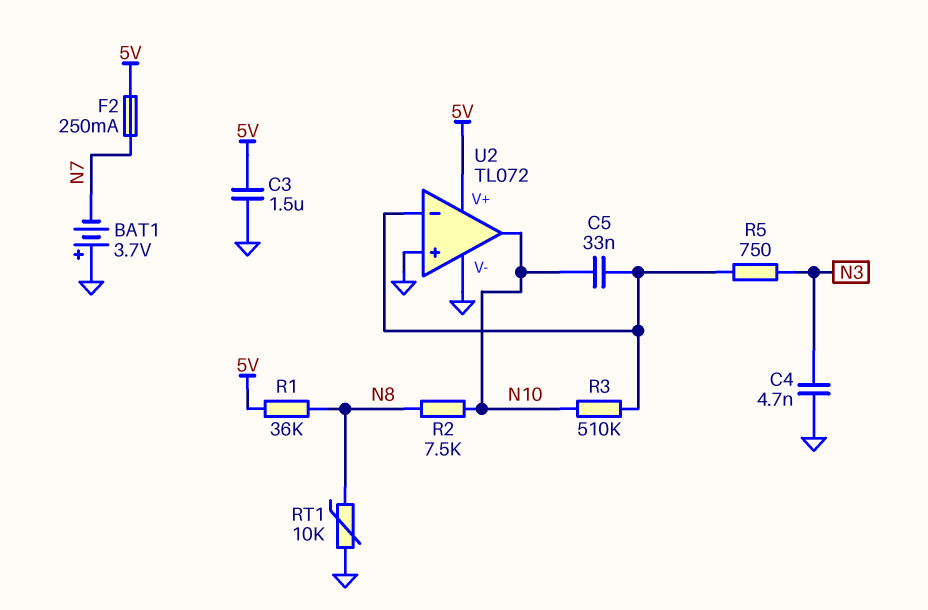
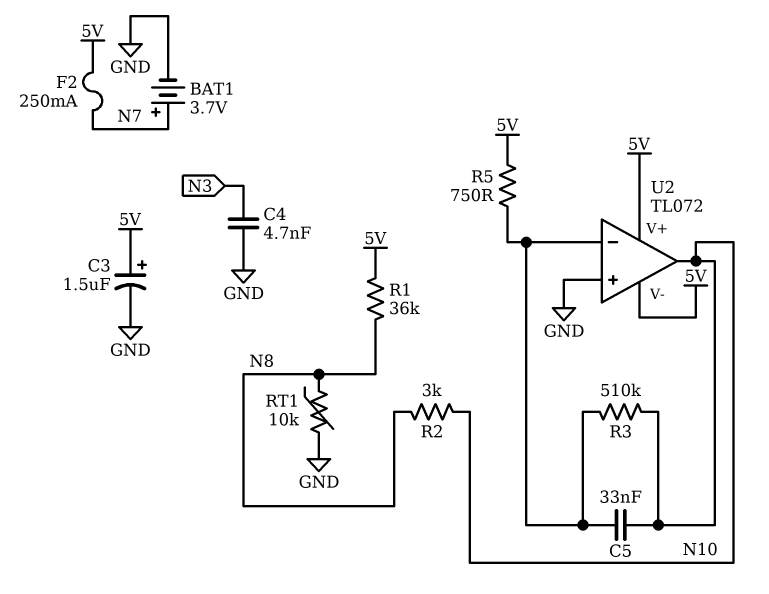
BAT1: 3.7V (plus GND, minus N7) -> 3.7V (plus N7, minus GND)
C3: 1.5uF (5V, GND) -> 1.5uF (plus 5V, minus GND)
R2: 7.5k (N8, N10) -> 3k (N8, N10)
R5: 750 (N3, U2/in-) -> 750 (5V, U2/in-)
U2 pin V-: GND -> 5V

